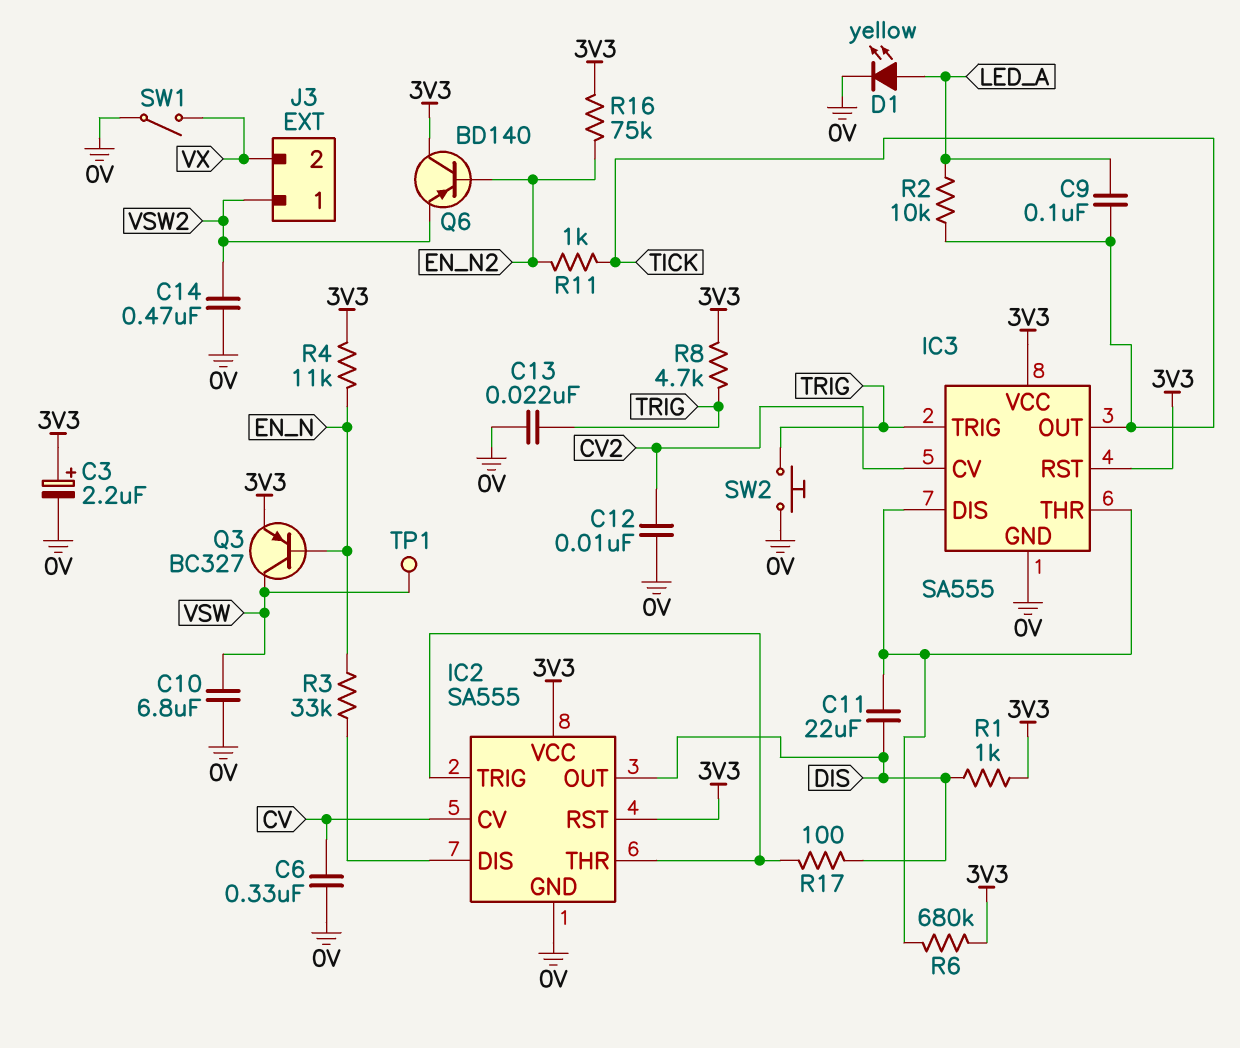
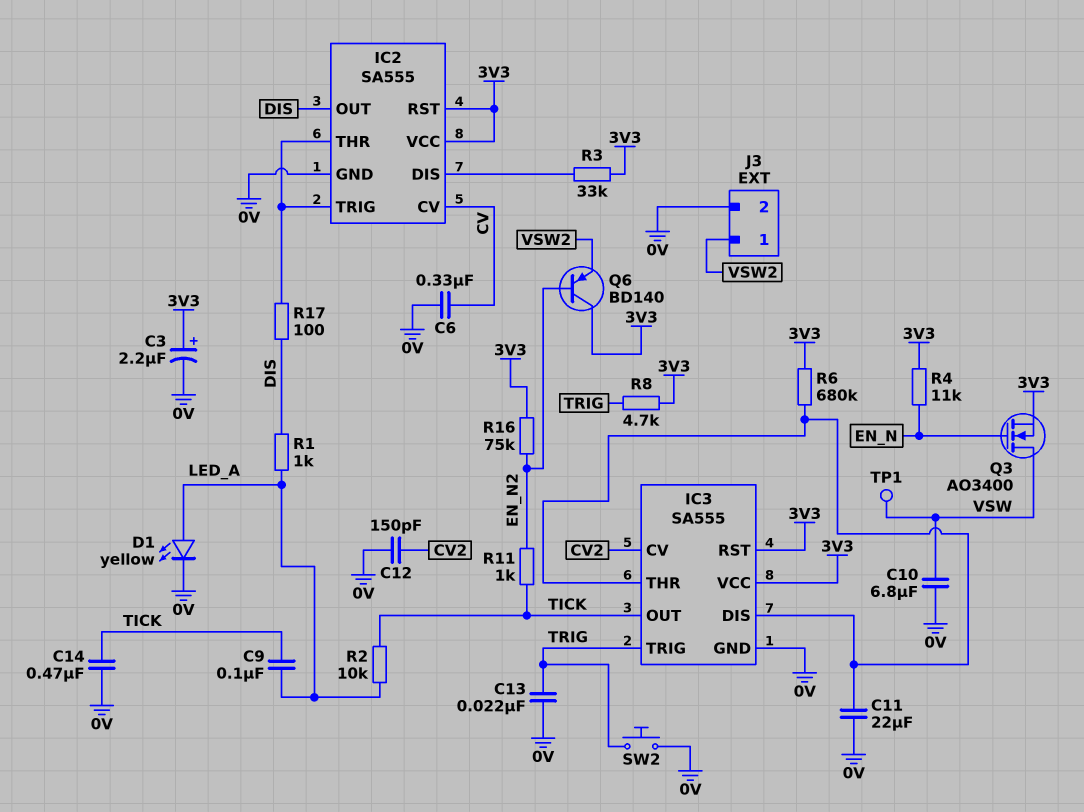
C11: 22uF (DIS, IC3/DIS) -> 22uF (0V, IC3/DIS)
C12: 10nF (0V, CV2) -> 150pF (0V, CV2)
C14: 470nF (0V, VSW2) -> 470nF (0V, TICK)
J3 pin 2: VX -> 0V
Q3: PNP BC327 (B EN_N, C VSW, E 3V3) -> NMOS AO3400 (G EN_N, D VSW, S 3V3)
R1: 1k (3V3, DIS) -> 1k (DIS, LED_A)
R3: 33k (EN_N, IC2/DIS) -> 33k (3V3, IC2/DIS)
SW1: switch (0V, VX) -> none

